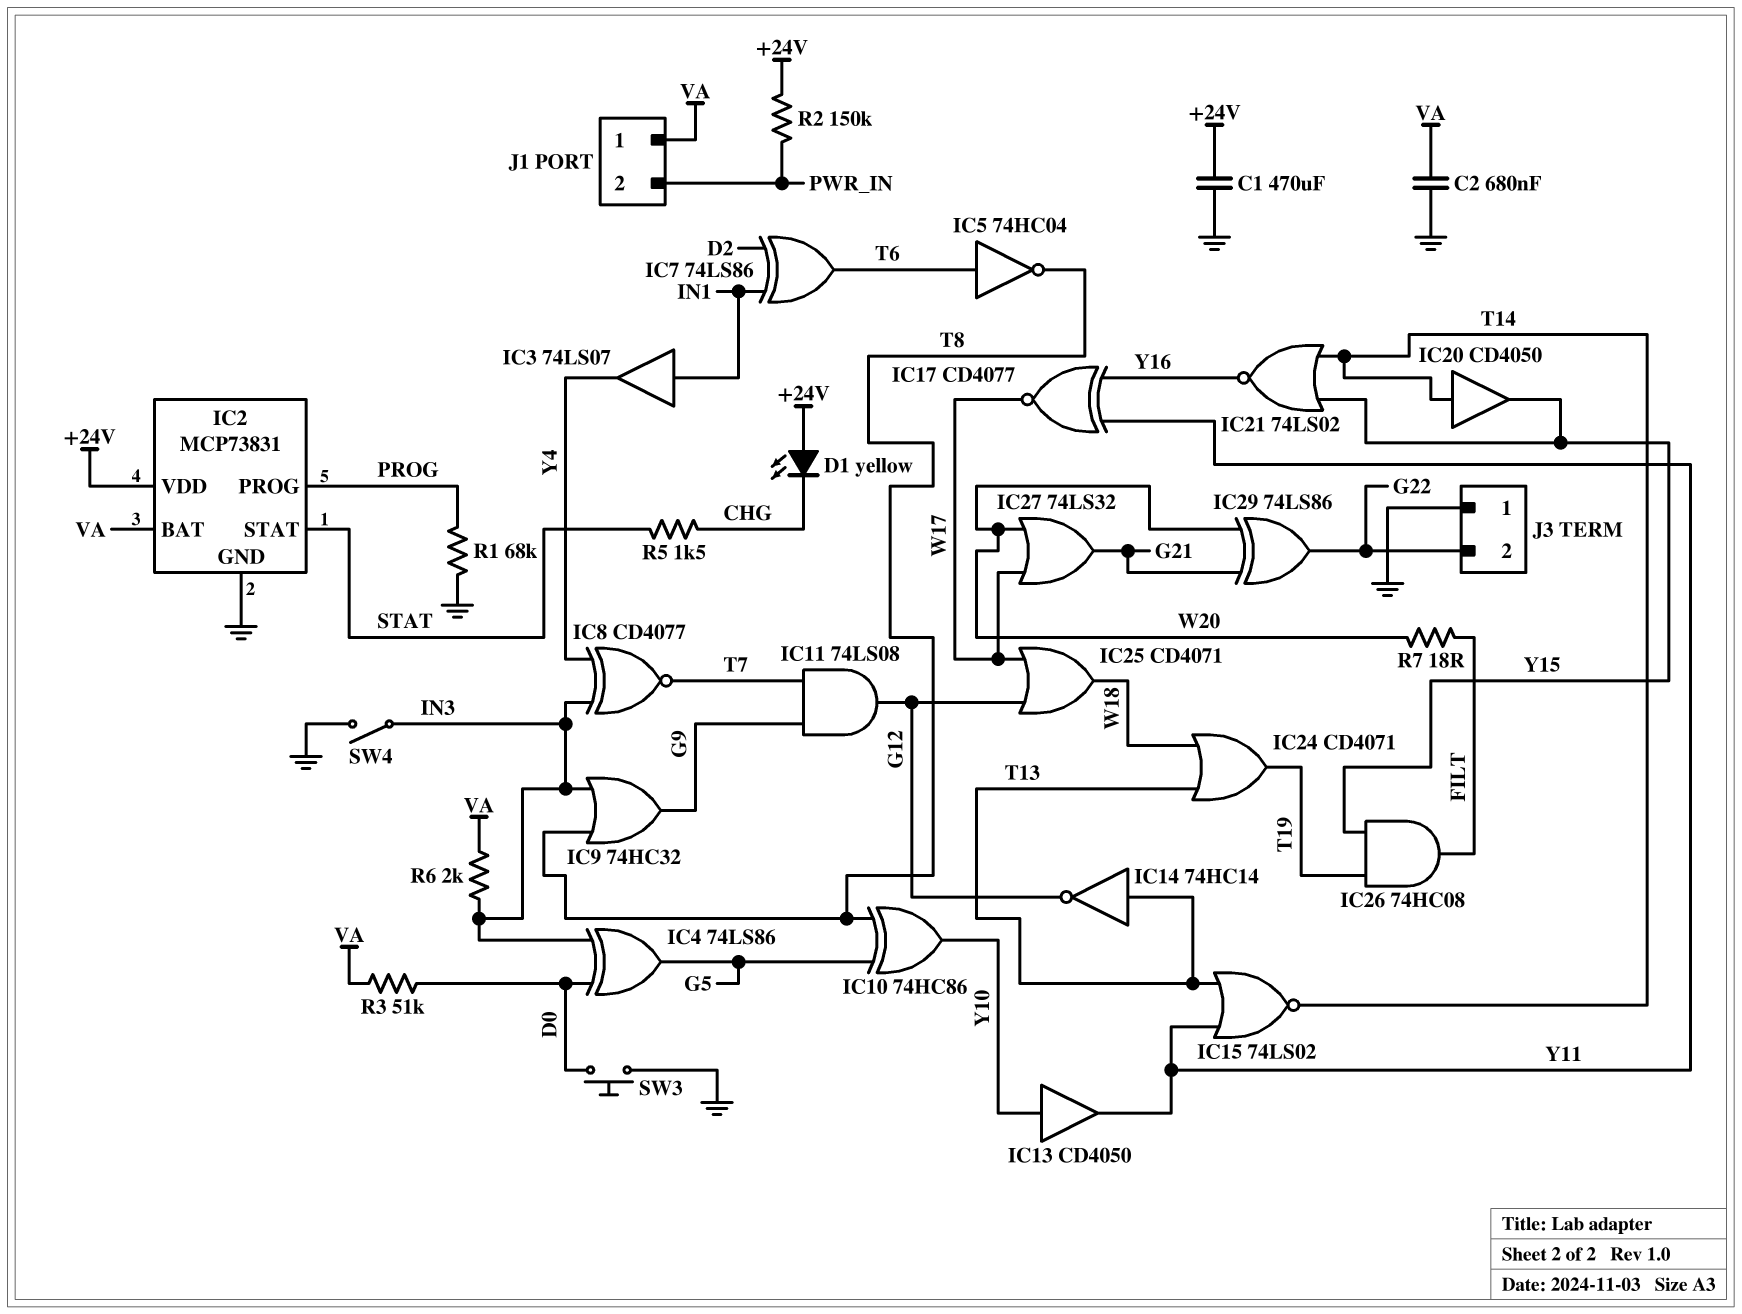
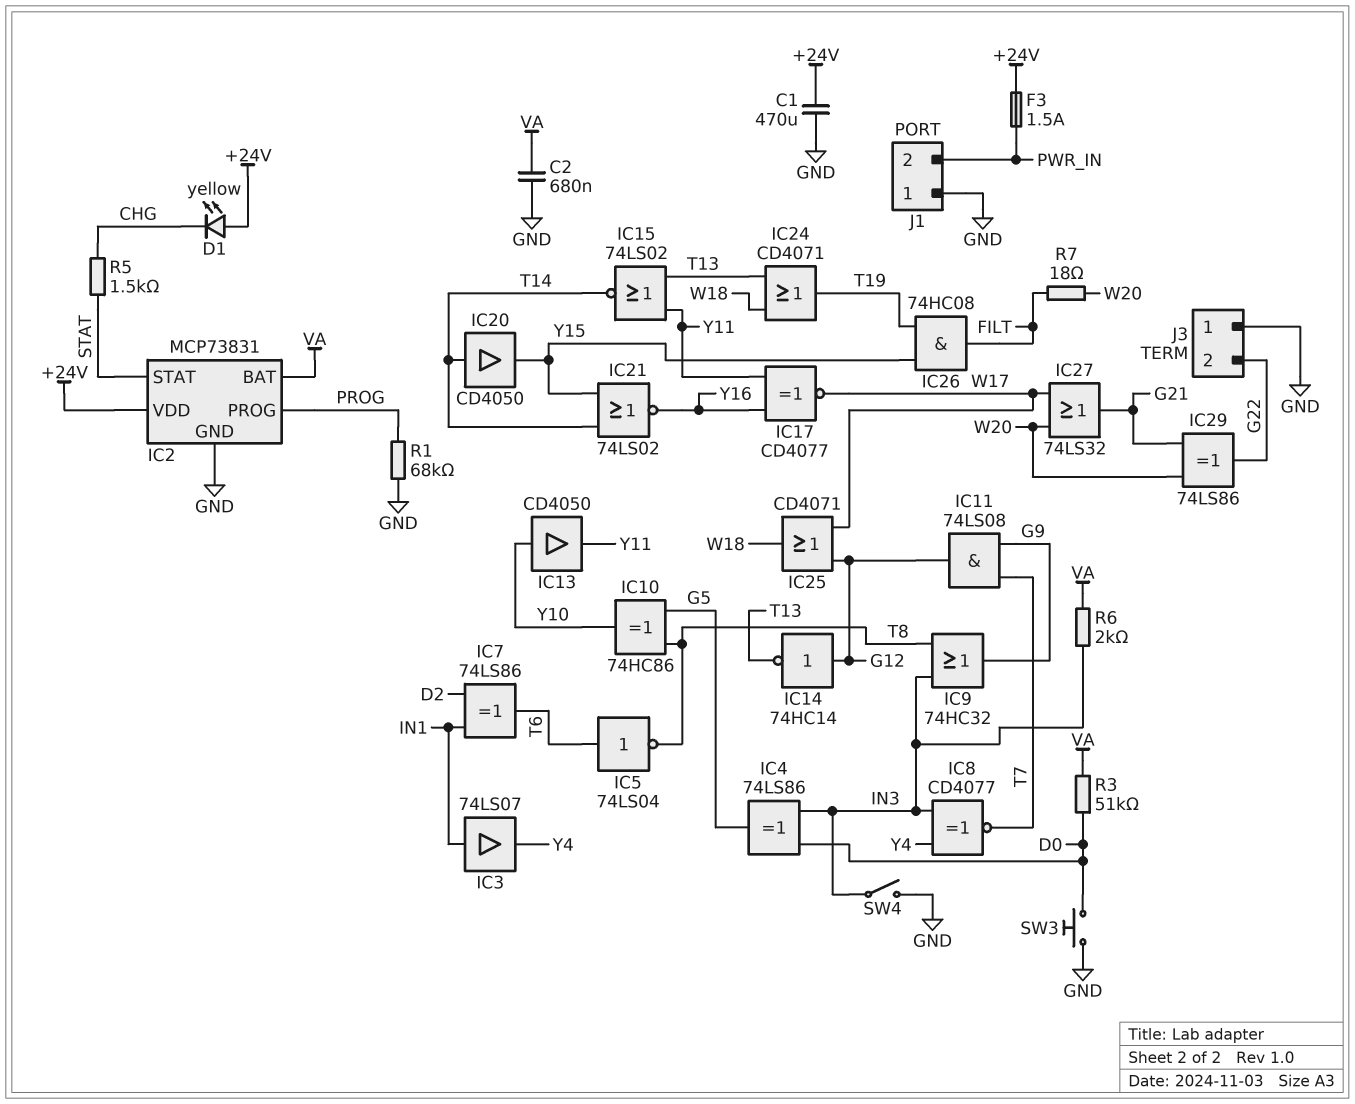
F3: none -> 1.5A (+24V, PWR_IN)
IC5: NOT 74HC04 (in T6, out T8) -> NOT 74LS04 (in T6, out T8)
IC14: NOT 74HC14 (in T13, out G12) -> NOT 74HC14 (in G12, out T13)
J1 pin 1: VA -> GND
R2: 150k (+24V, PWR_IN) -> none

